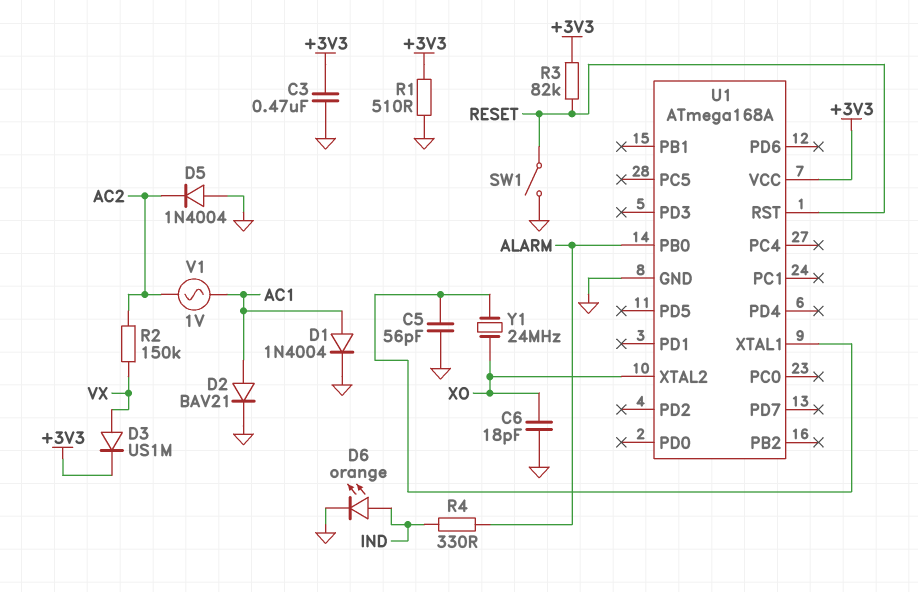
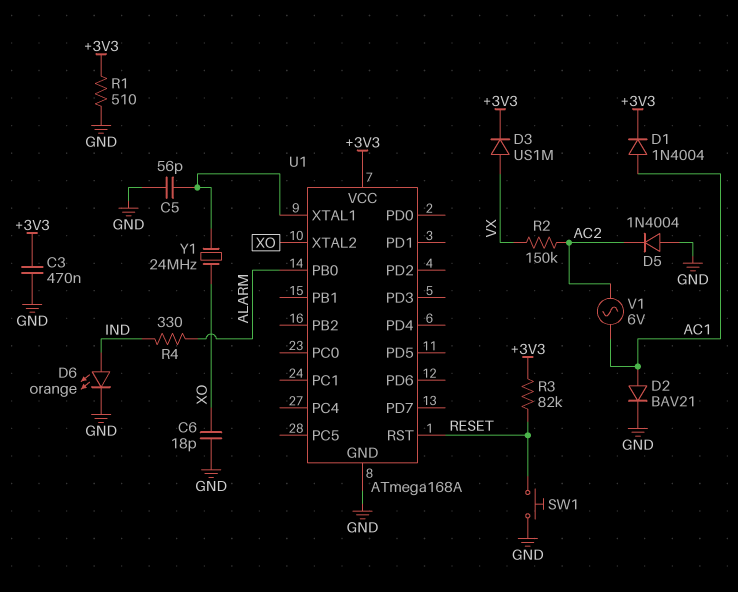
D1: diode 1N4004 (A AC1, K GND) -> diode 1N4004 (A AC1, K +3V3)
SW1: switch (GND, RESET) -> button (GND, RESET)
V1: AC 1V (AC1, AC2) -> AC 6V (AC1, AC2)

